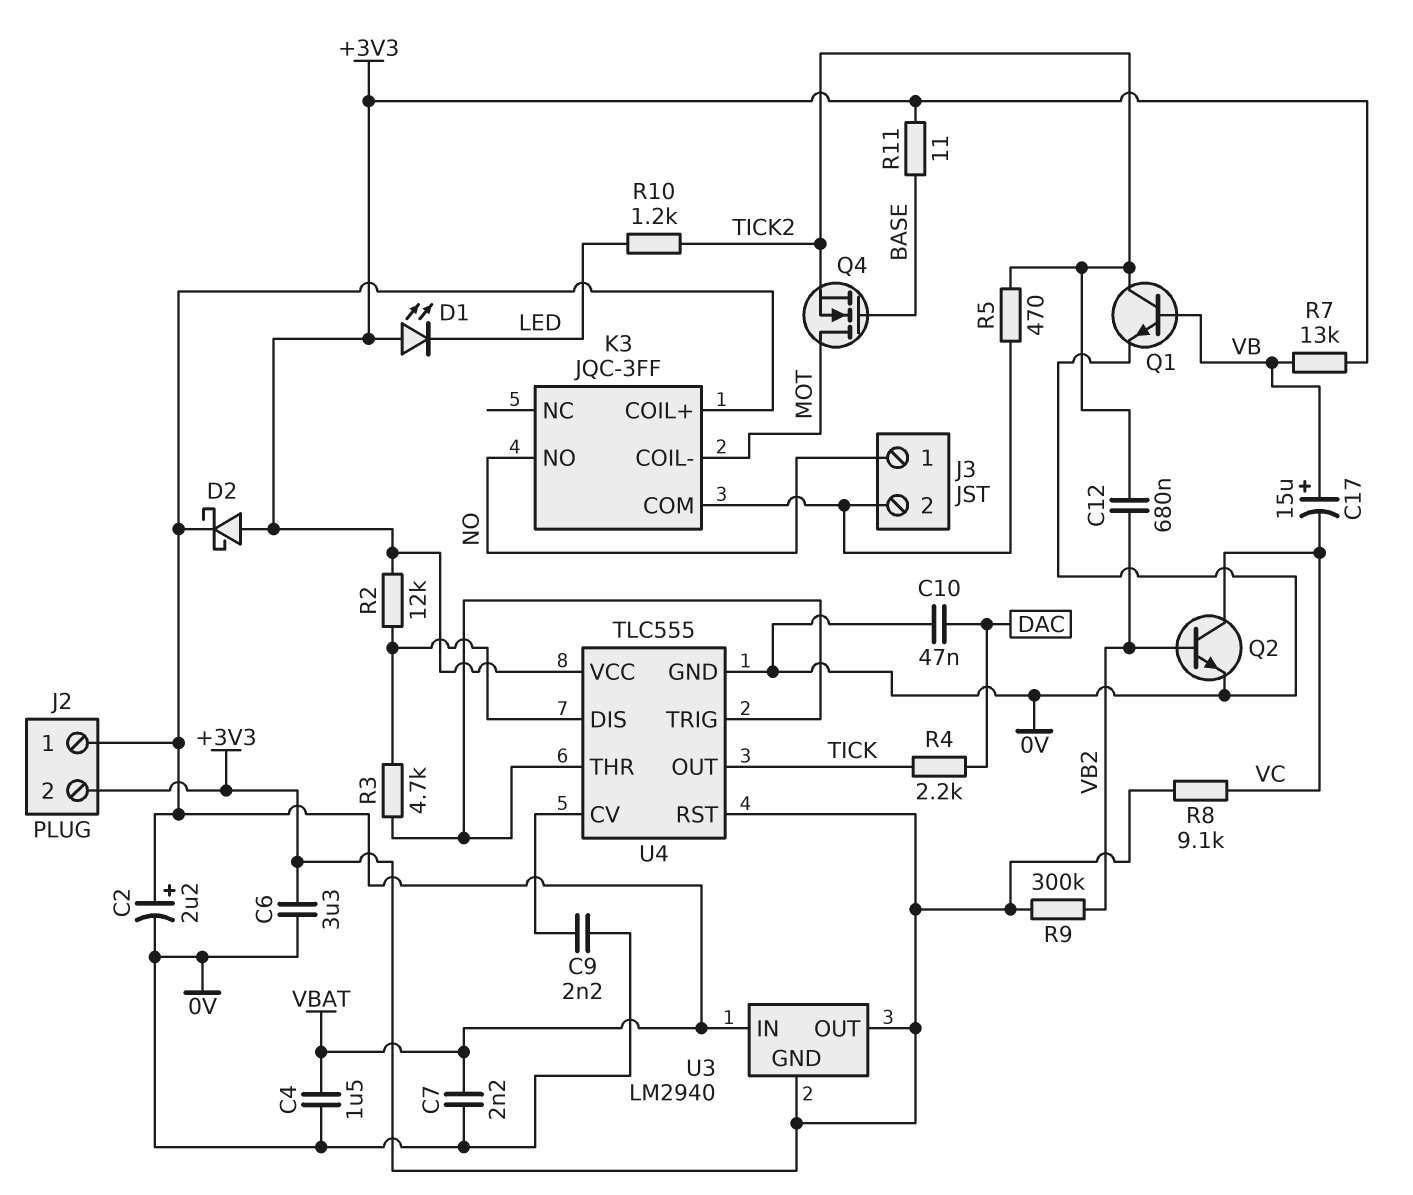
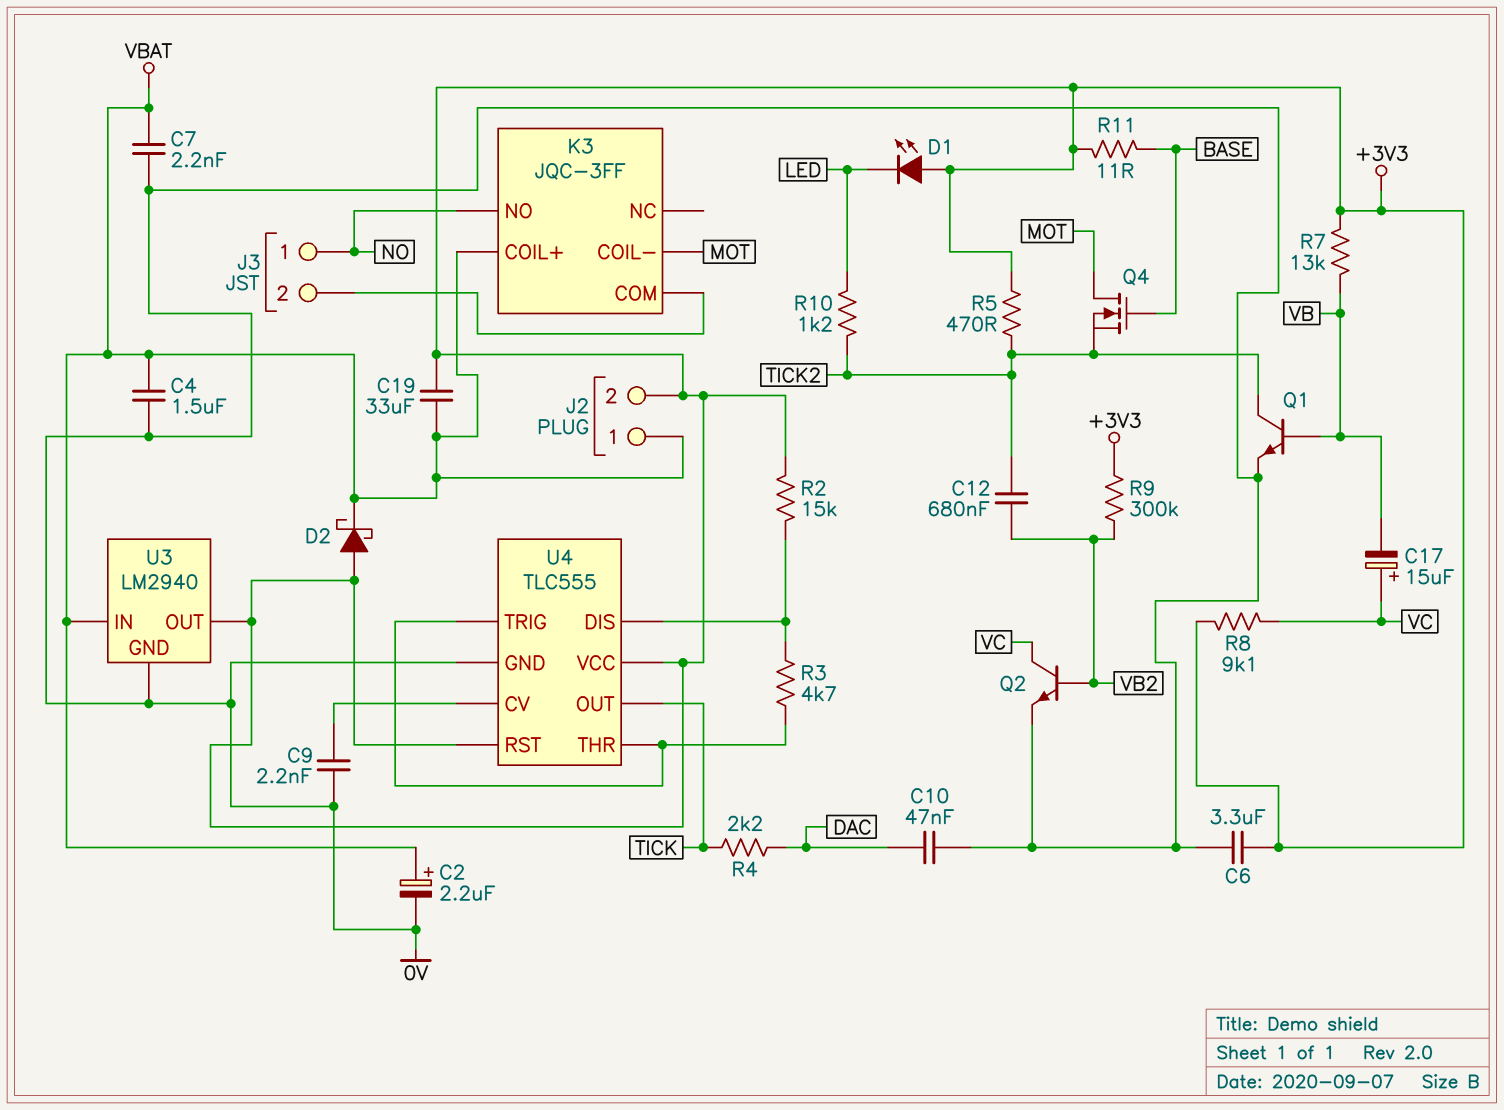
C17: 15uF (plus VB, minus VC) -> 15uF (plus VC, minus VB)
C19: none -> 33uF (+3V3, VBAT)
R2: 12k (+3V3, U4/DIS) -> 15k (+3V3, U4/DIS)
R5: 470 (J3/2, TICK2) -> 470 (+3V3, TICK2)
U3 pin GND: +3V3 -> 0V

